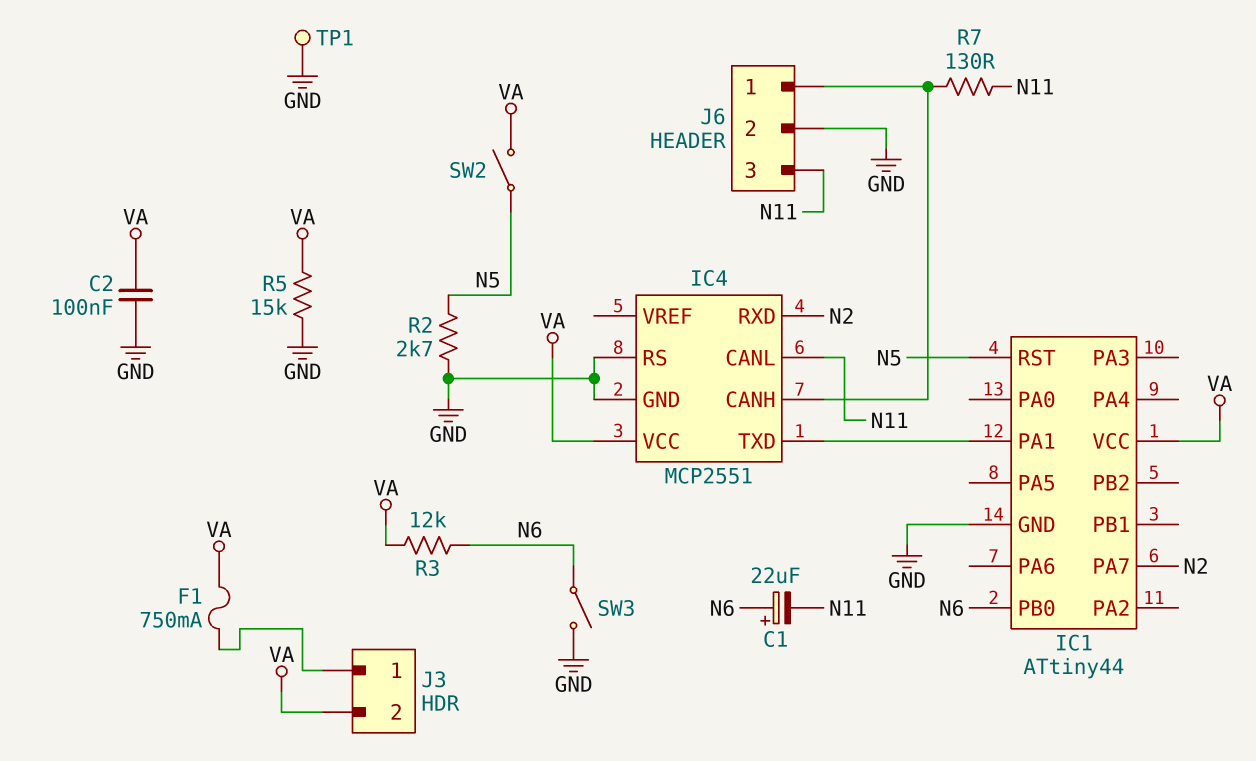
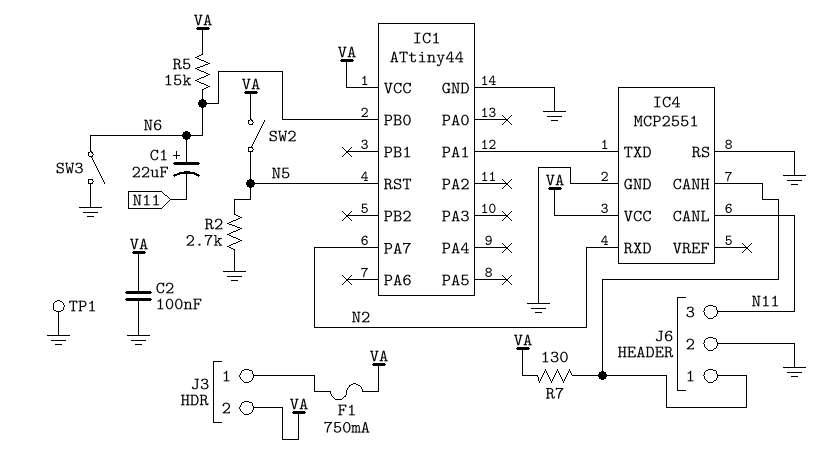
R3: 12k (N6, VA) -> none
R5: 15k (GND, VA) -> 15k (N6, VA)
R7: 130 (IC4/CANH, N11) -> 130 (IC4/CANH, VA)

